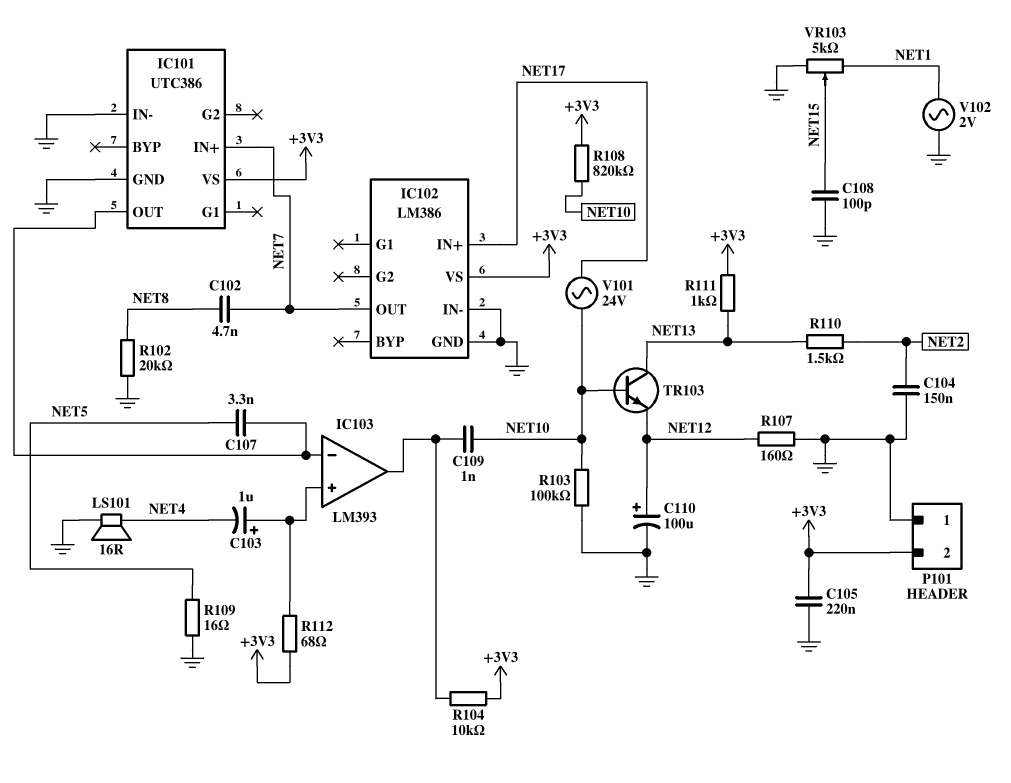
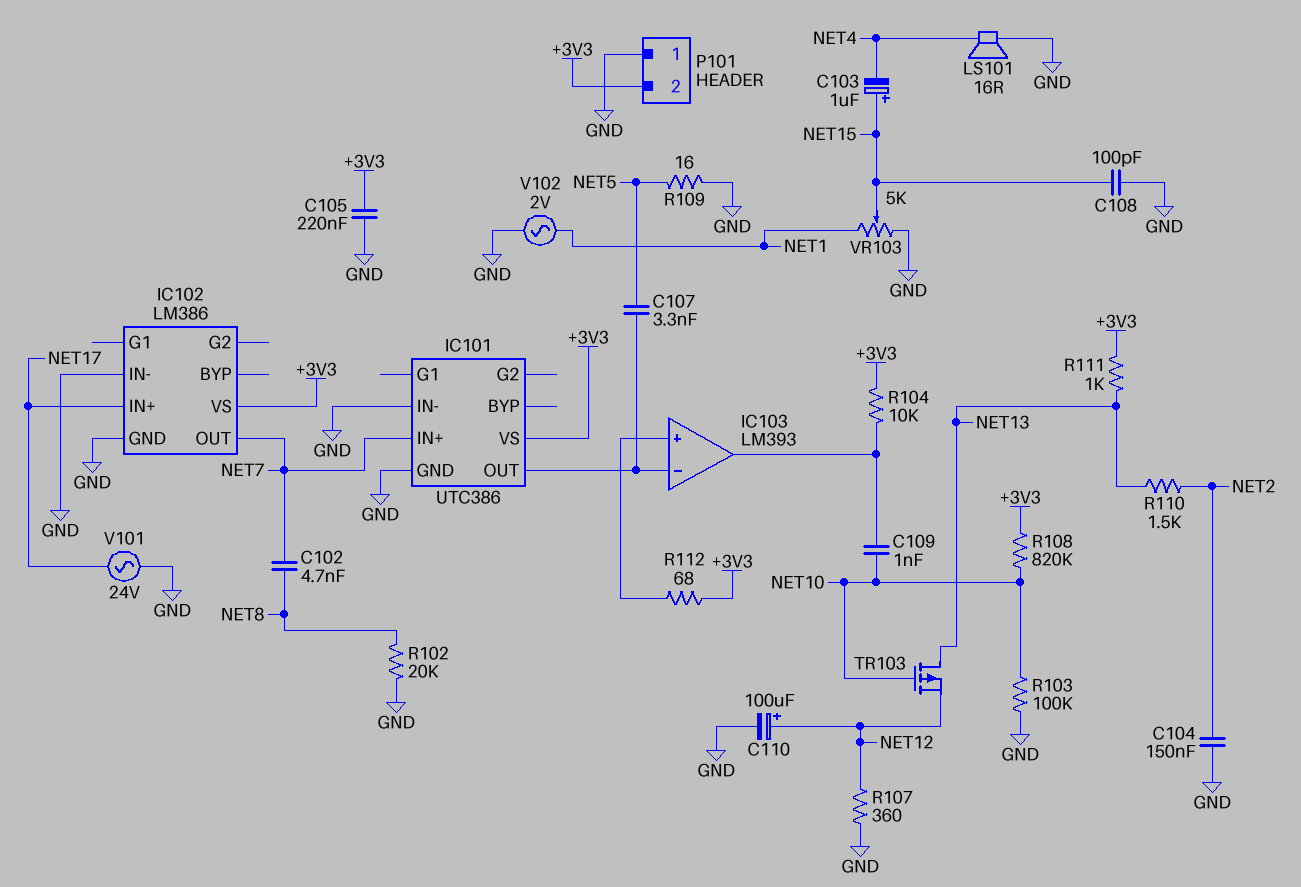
C103: 1uF (plus IC103/in+, minus NET4) -> 1uF (plus NET15, minus NET4)
R107: 160 (GND, NET12) -> 360 (GND, NET12)
TR103: NPN (B NET10, C NET13, E NET12) -> PMOS (G NET10, D NET13, S NET12)
V101: AC 24V (NET10, NET17) -> AC 24V (GND, NET17)

